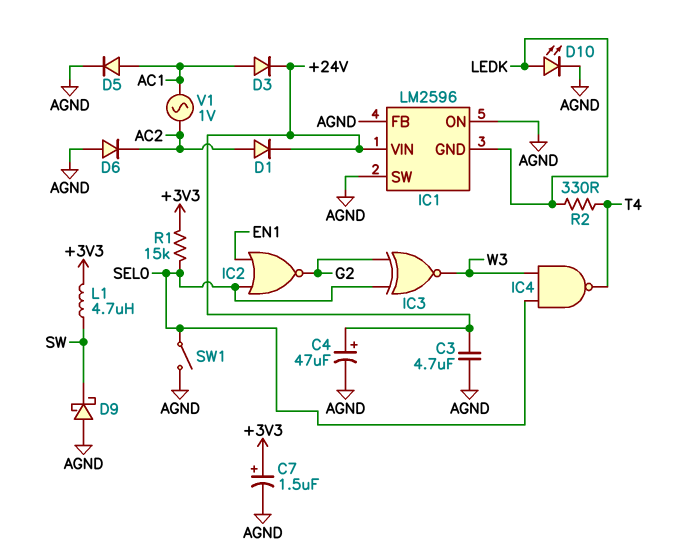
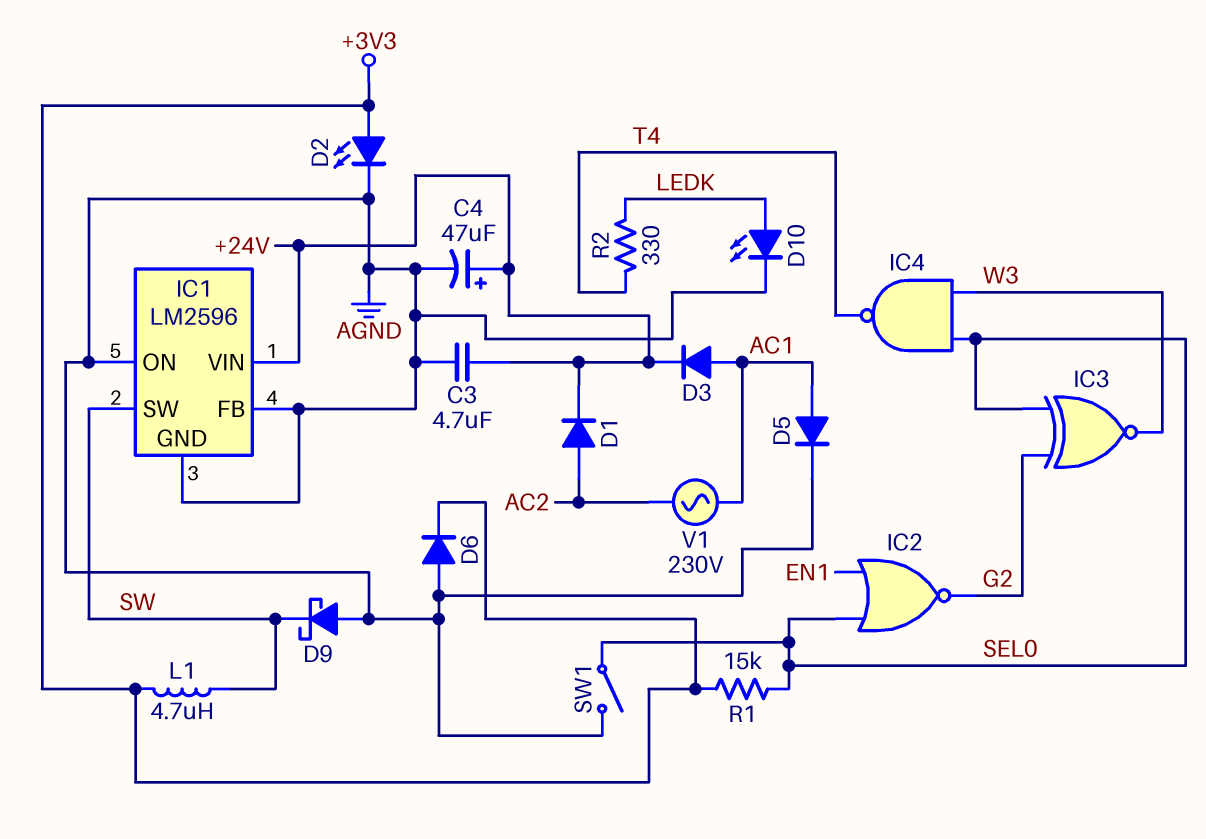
C7: 1.5uF (plus +3V3, minus AGND) -> none
D2: none -> LED (A +3V3, K AGND)
D6: diode (A AGND, K AC2) -> diode (A AGND, K +3V3)
IC1 pin GND: LEDK -> AGND
IC1 pin SW: AGND -> SW
V1: AC 1V (AC1, AC2) -> AC 230V (AC1, AC2)

